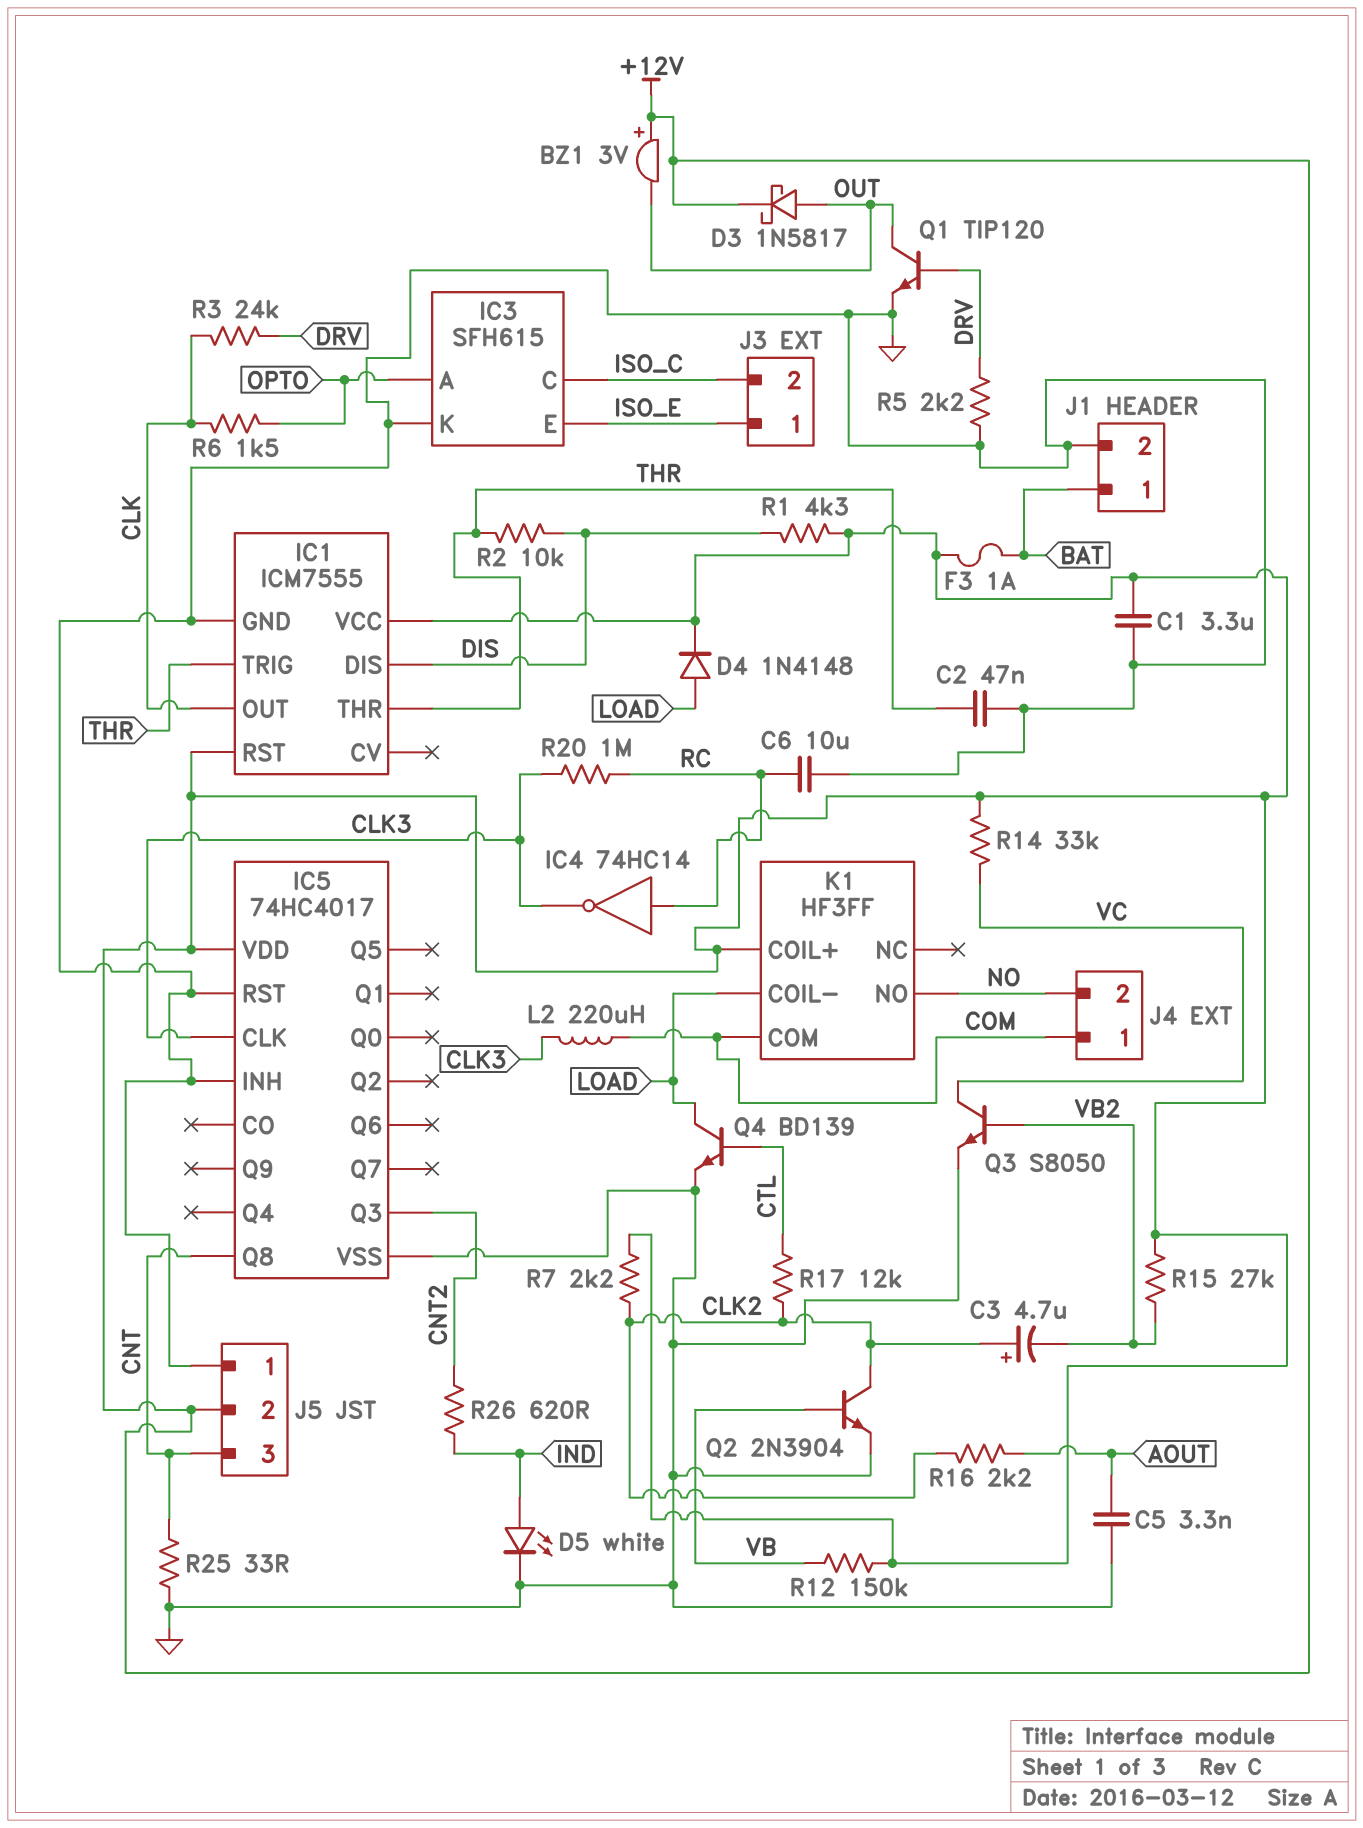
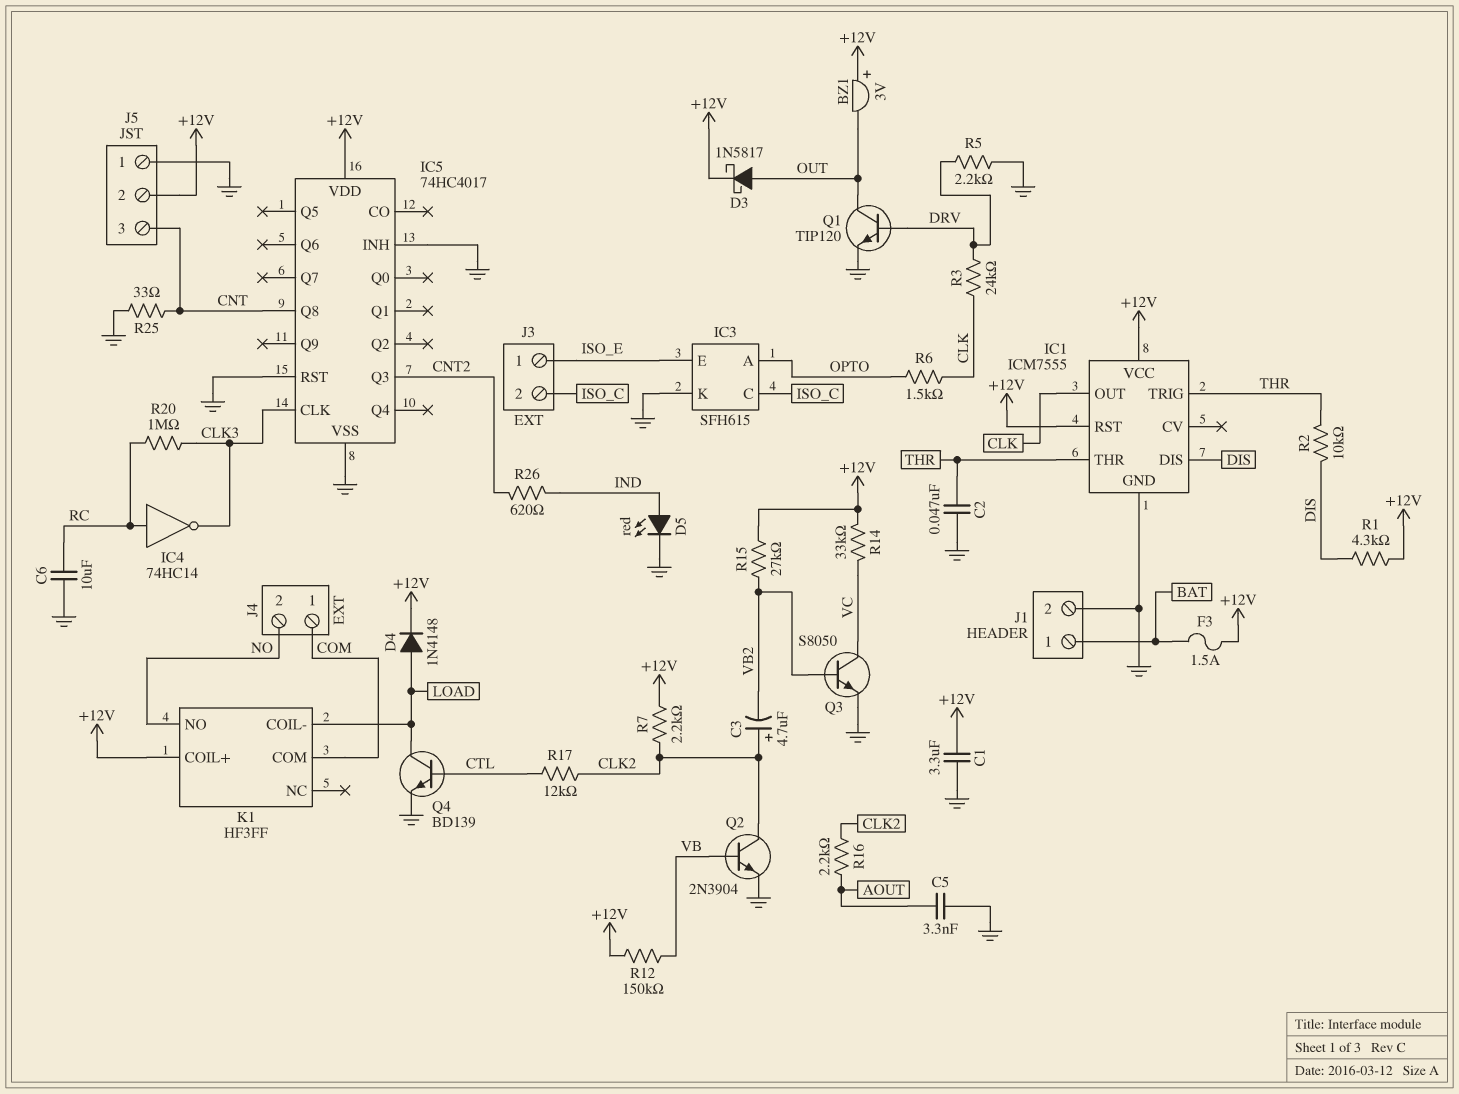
D5: LED white (A IND, K GND) -> LED red (A IND, K GND)
F3: 1A (+12V, BAT) -> 1.5A (+12V, BAT)
L2: 220uH (CLK3, COM) -> none

